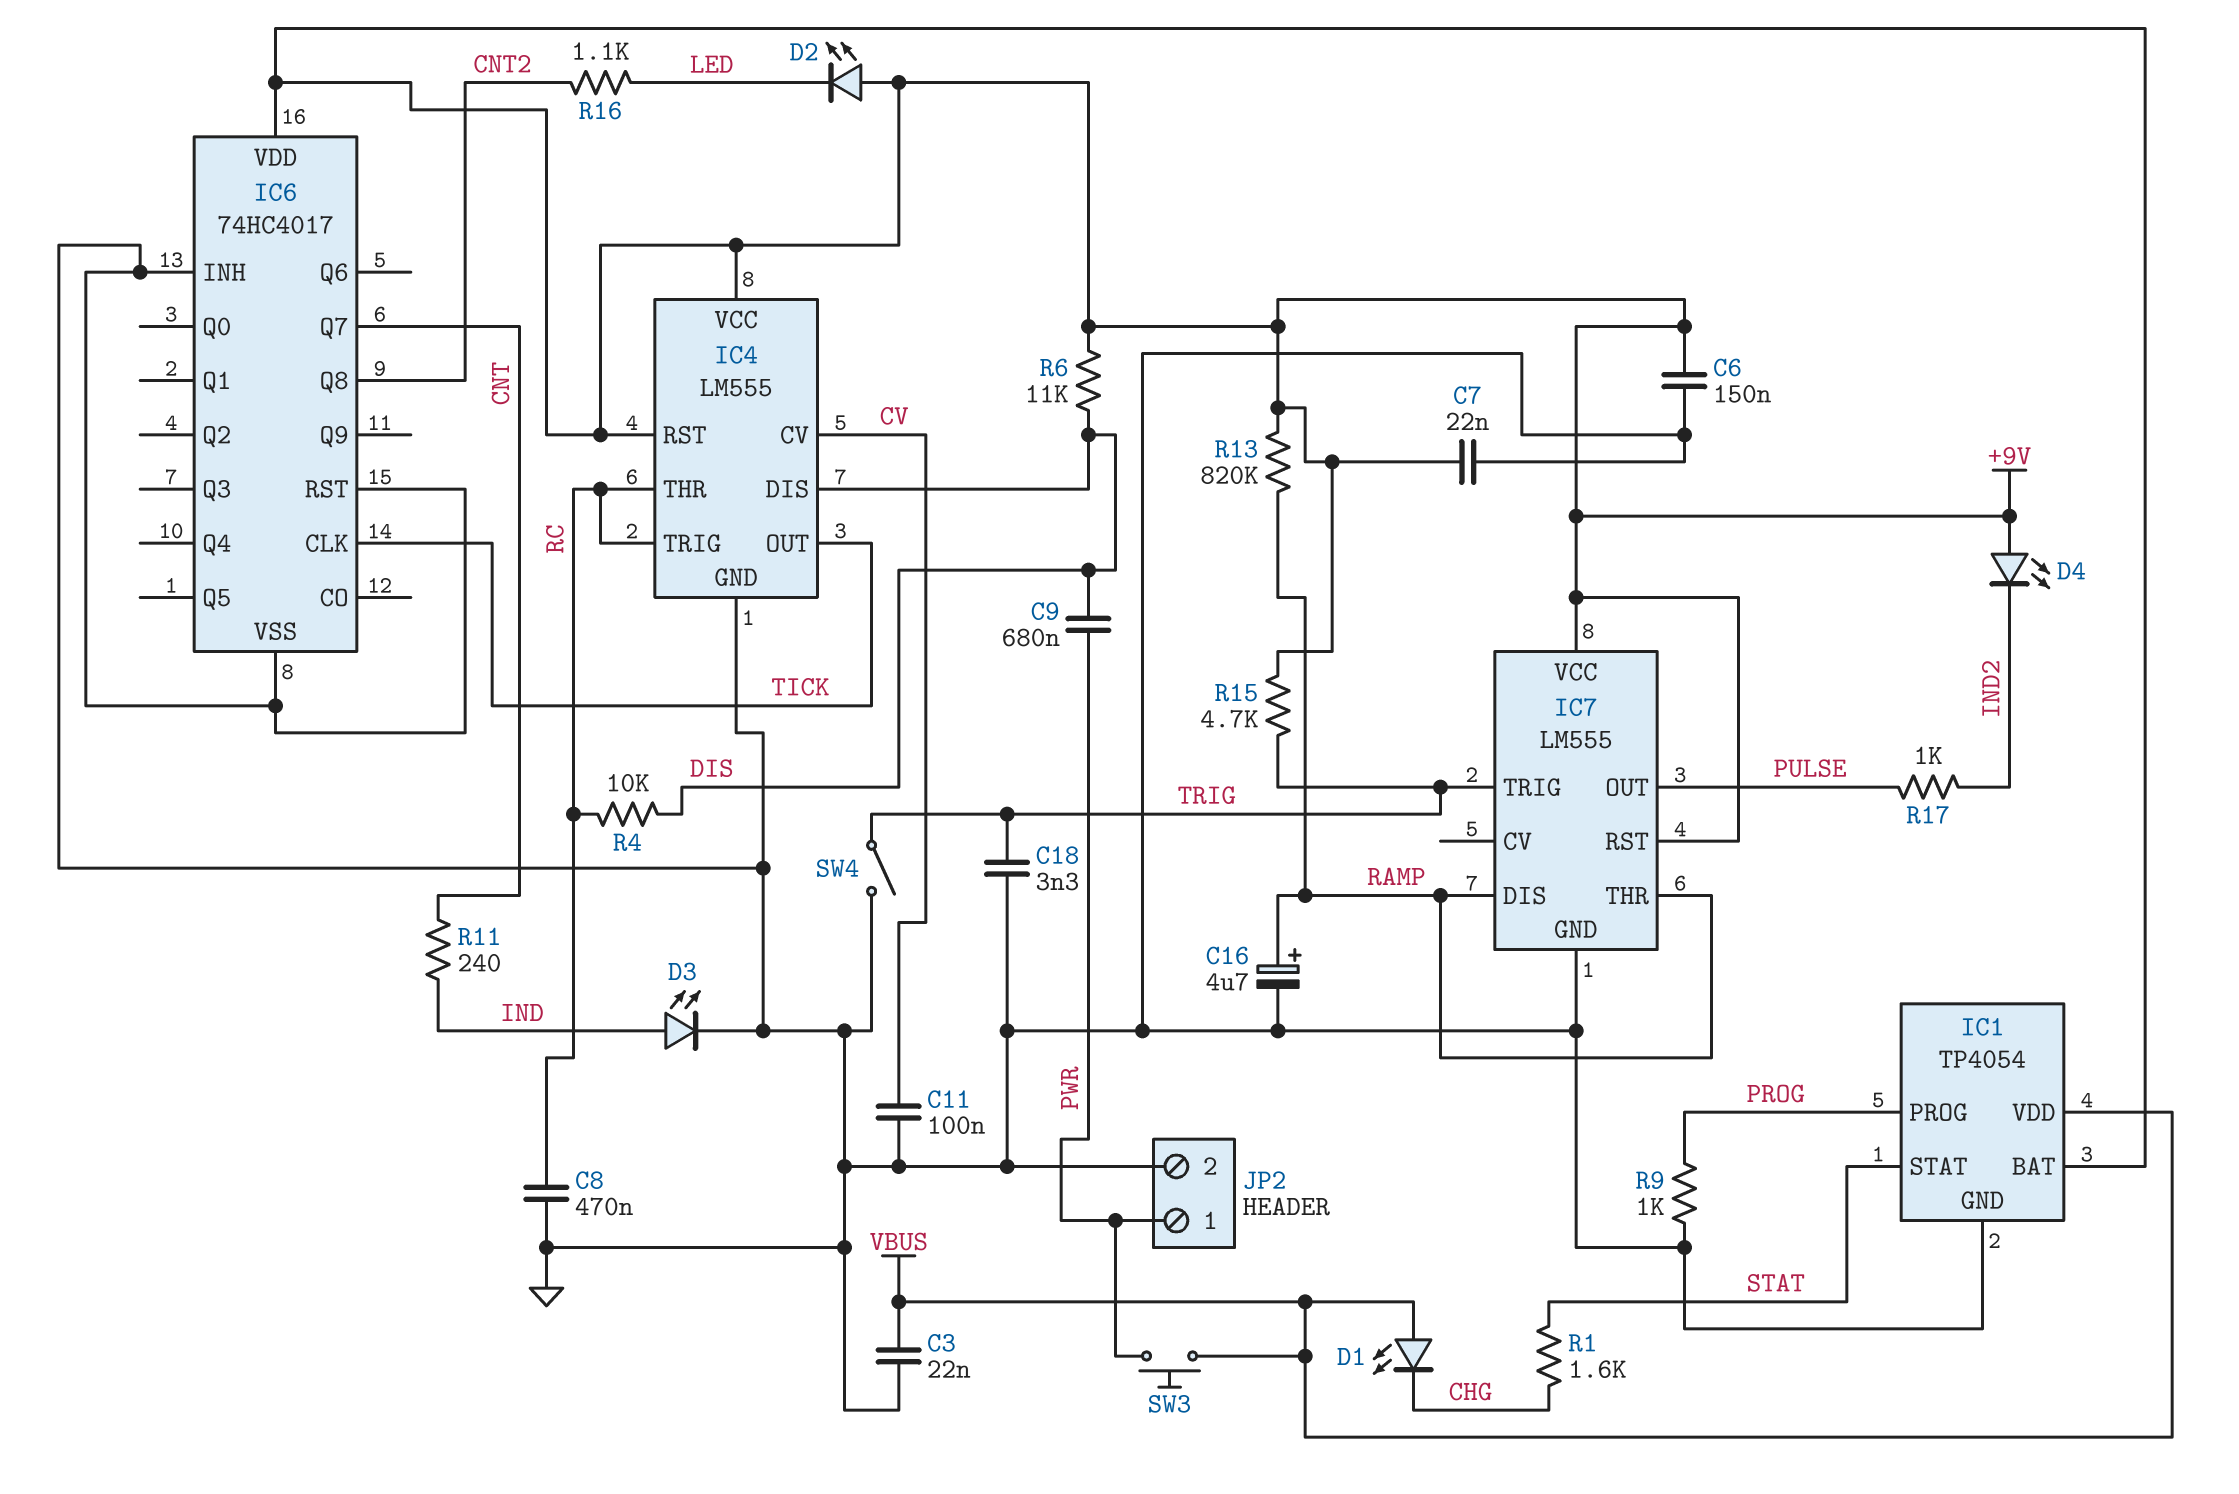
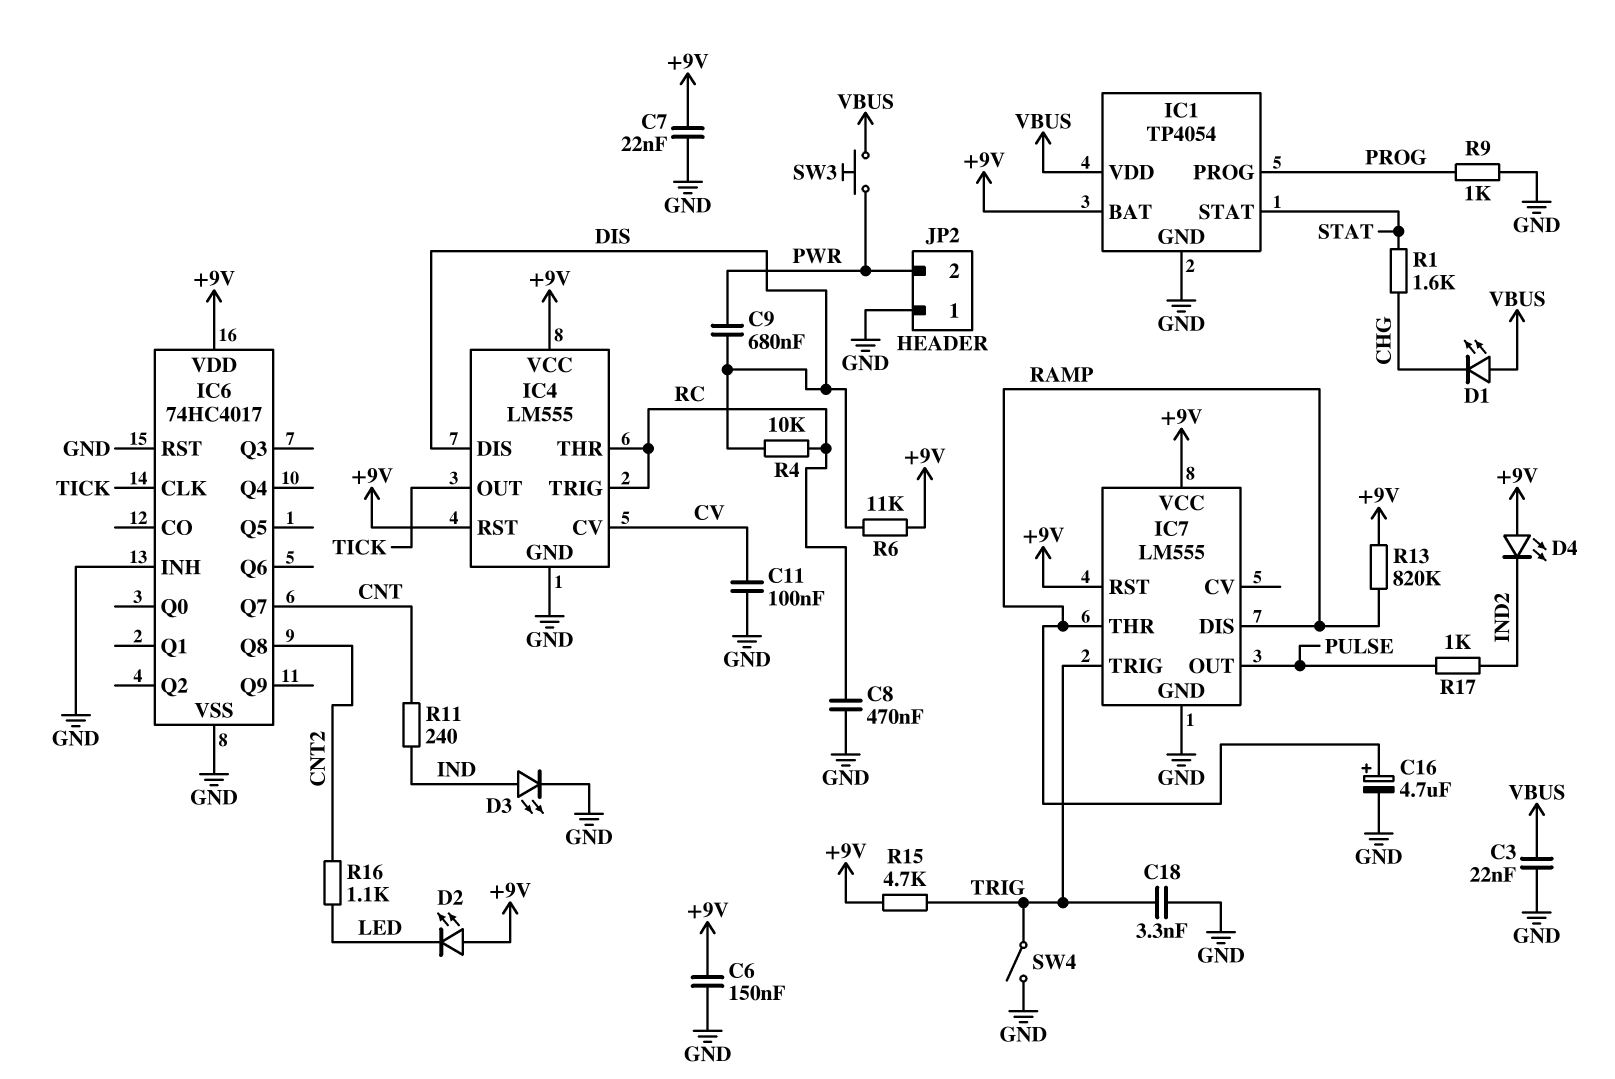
JP2 pin 1: PWR -> GND
JP2 pin 2: GND -> PWR

